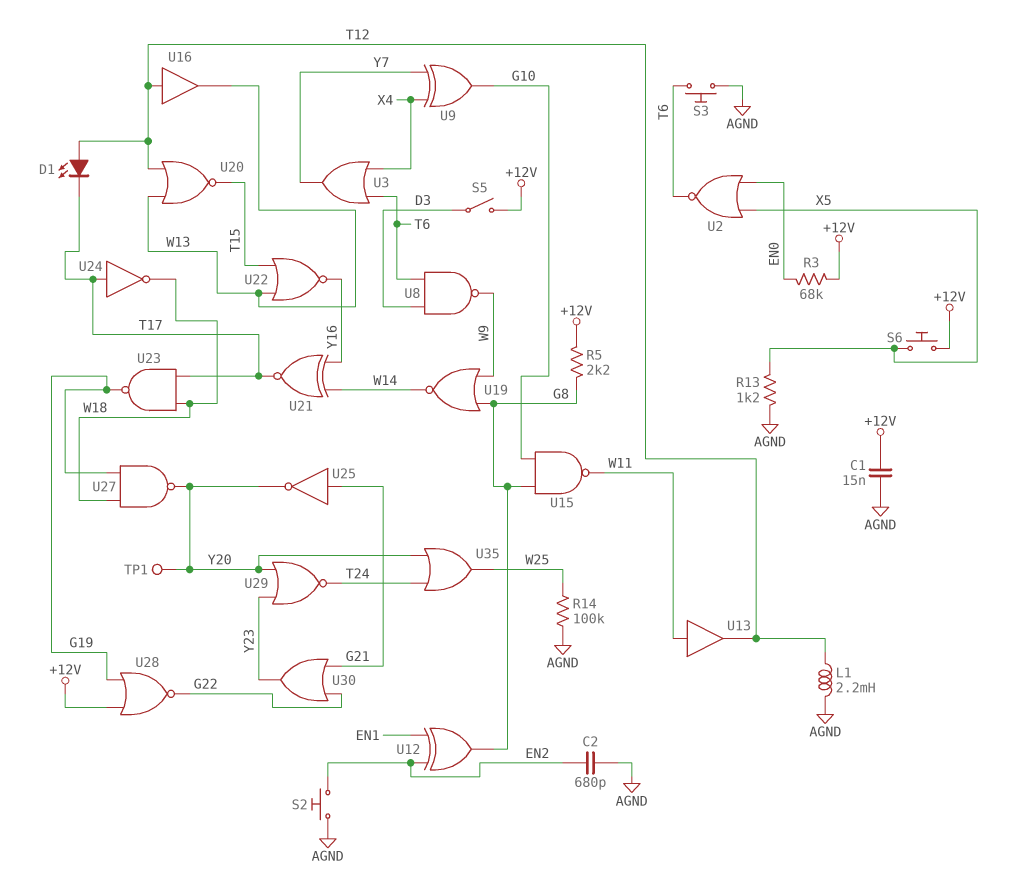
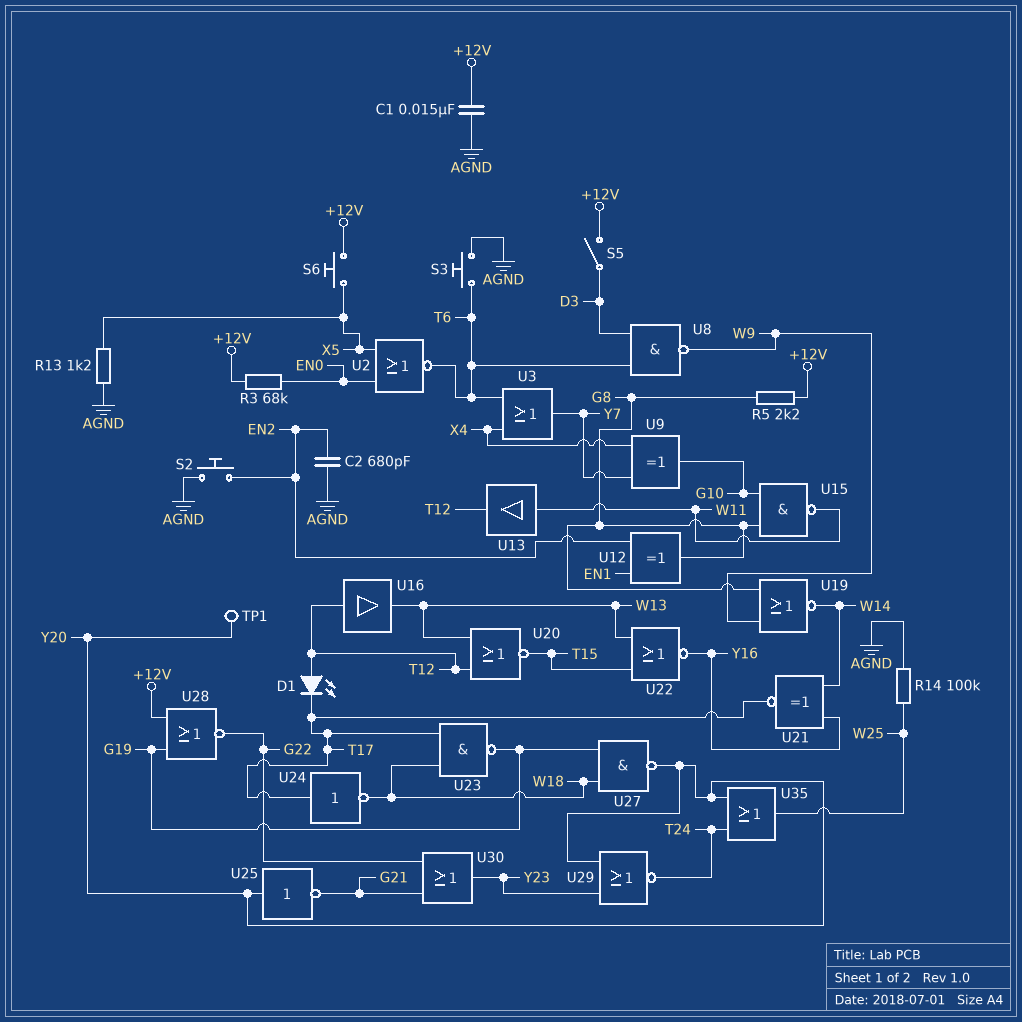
L1: 2.2mH (AGND, T12) -> none
U25: NOT (in G21, out Y20) -> NOT (in Y20, out G21)

